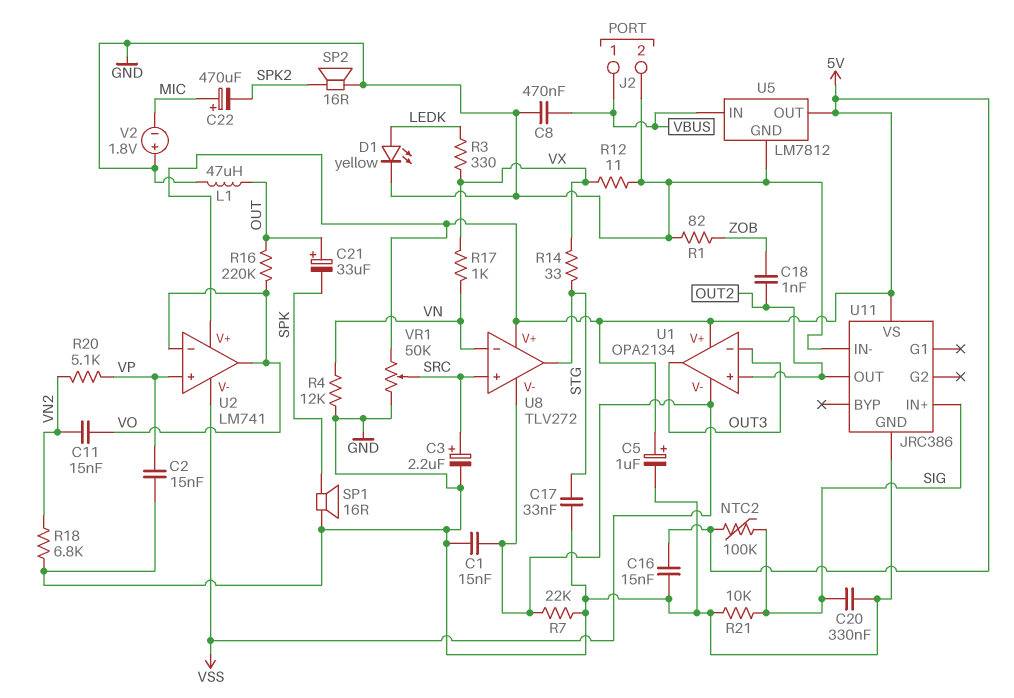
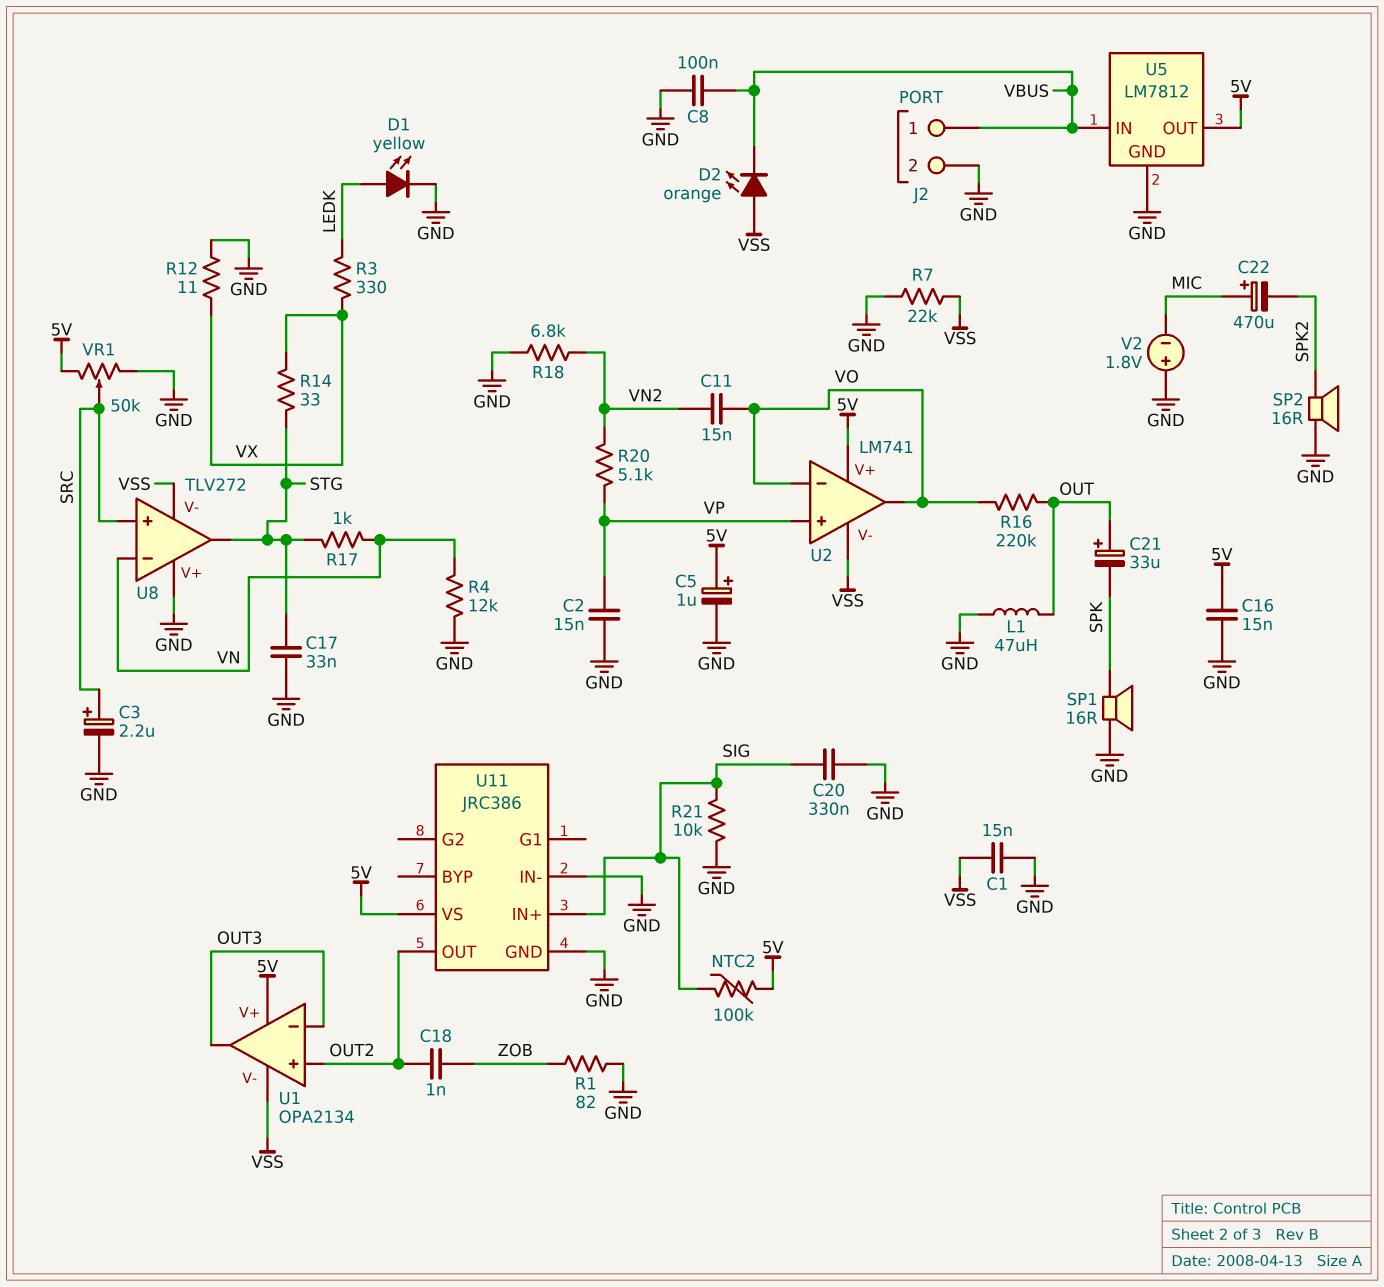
C8: 470nF (GND, VBUS) -> 100nF (GND, VBUS)
D2: none -> LED orange (A VSS, K VBUS)
R17: 1k (VN, VX) -> 1k (STG, VN)
U8 pin V+: 5V -> GND

